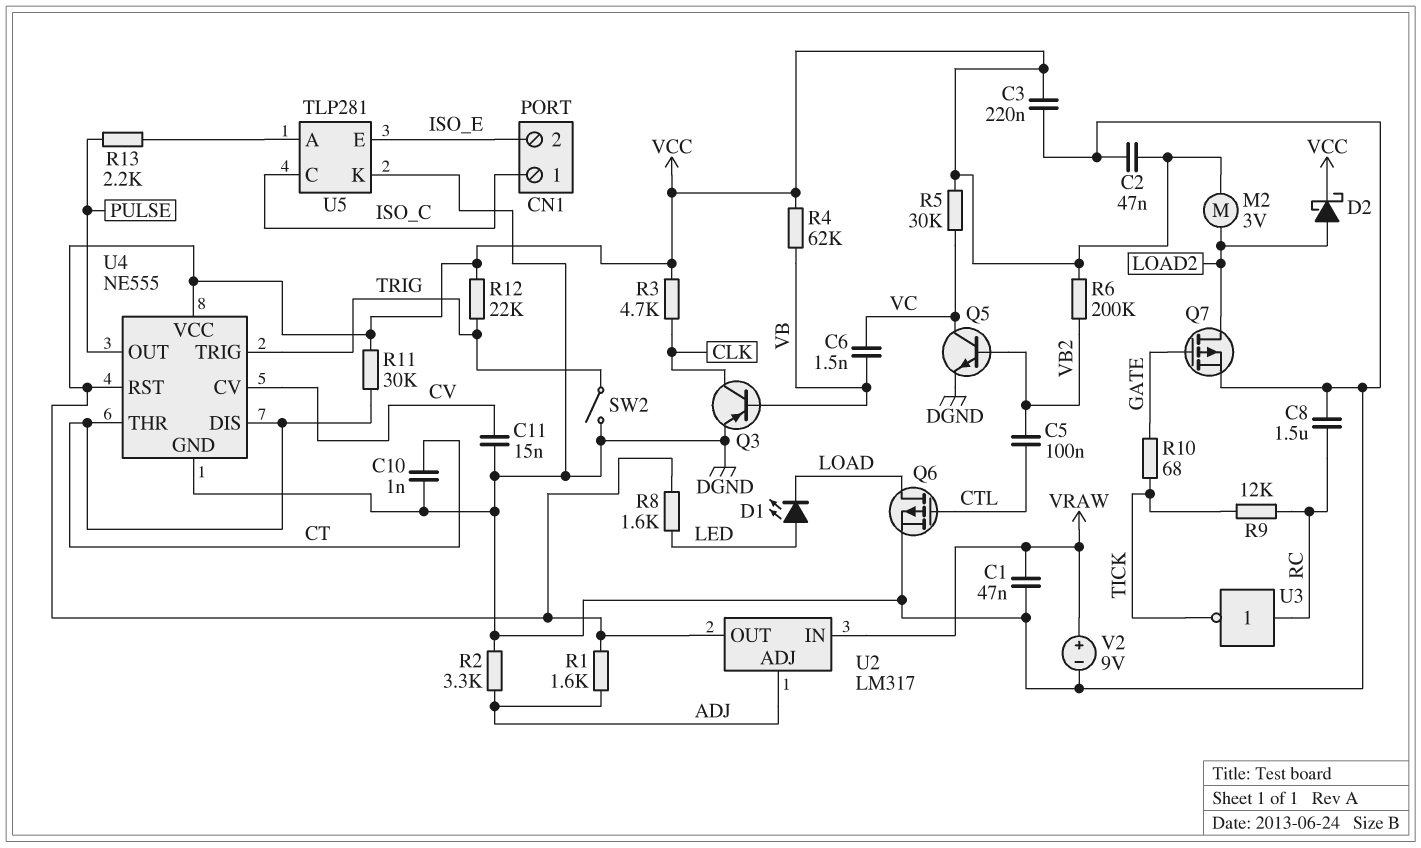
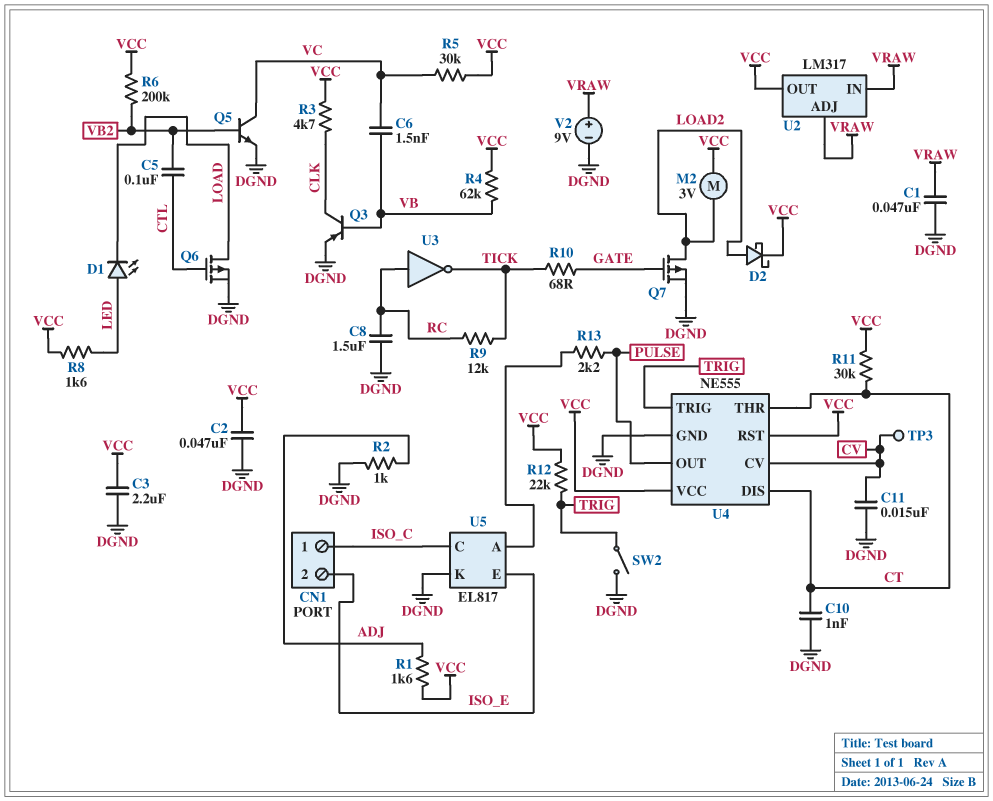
C3: 220nF (DGND, VCC) -> 2.2uF (DGND, VCC)
R2: 3.3k (ADJ, DGND) -> 1k (ADJ, DGND)
TP3: none -> test point (CV)
U2 pin ADJ: ADJ -> VRAW
U5: TLP281 -> EL817

